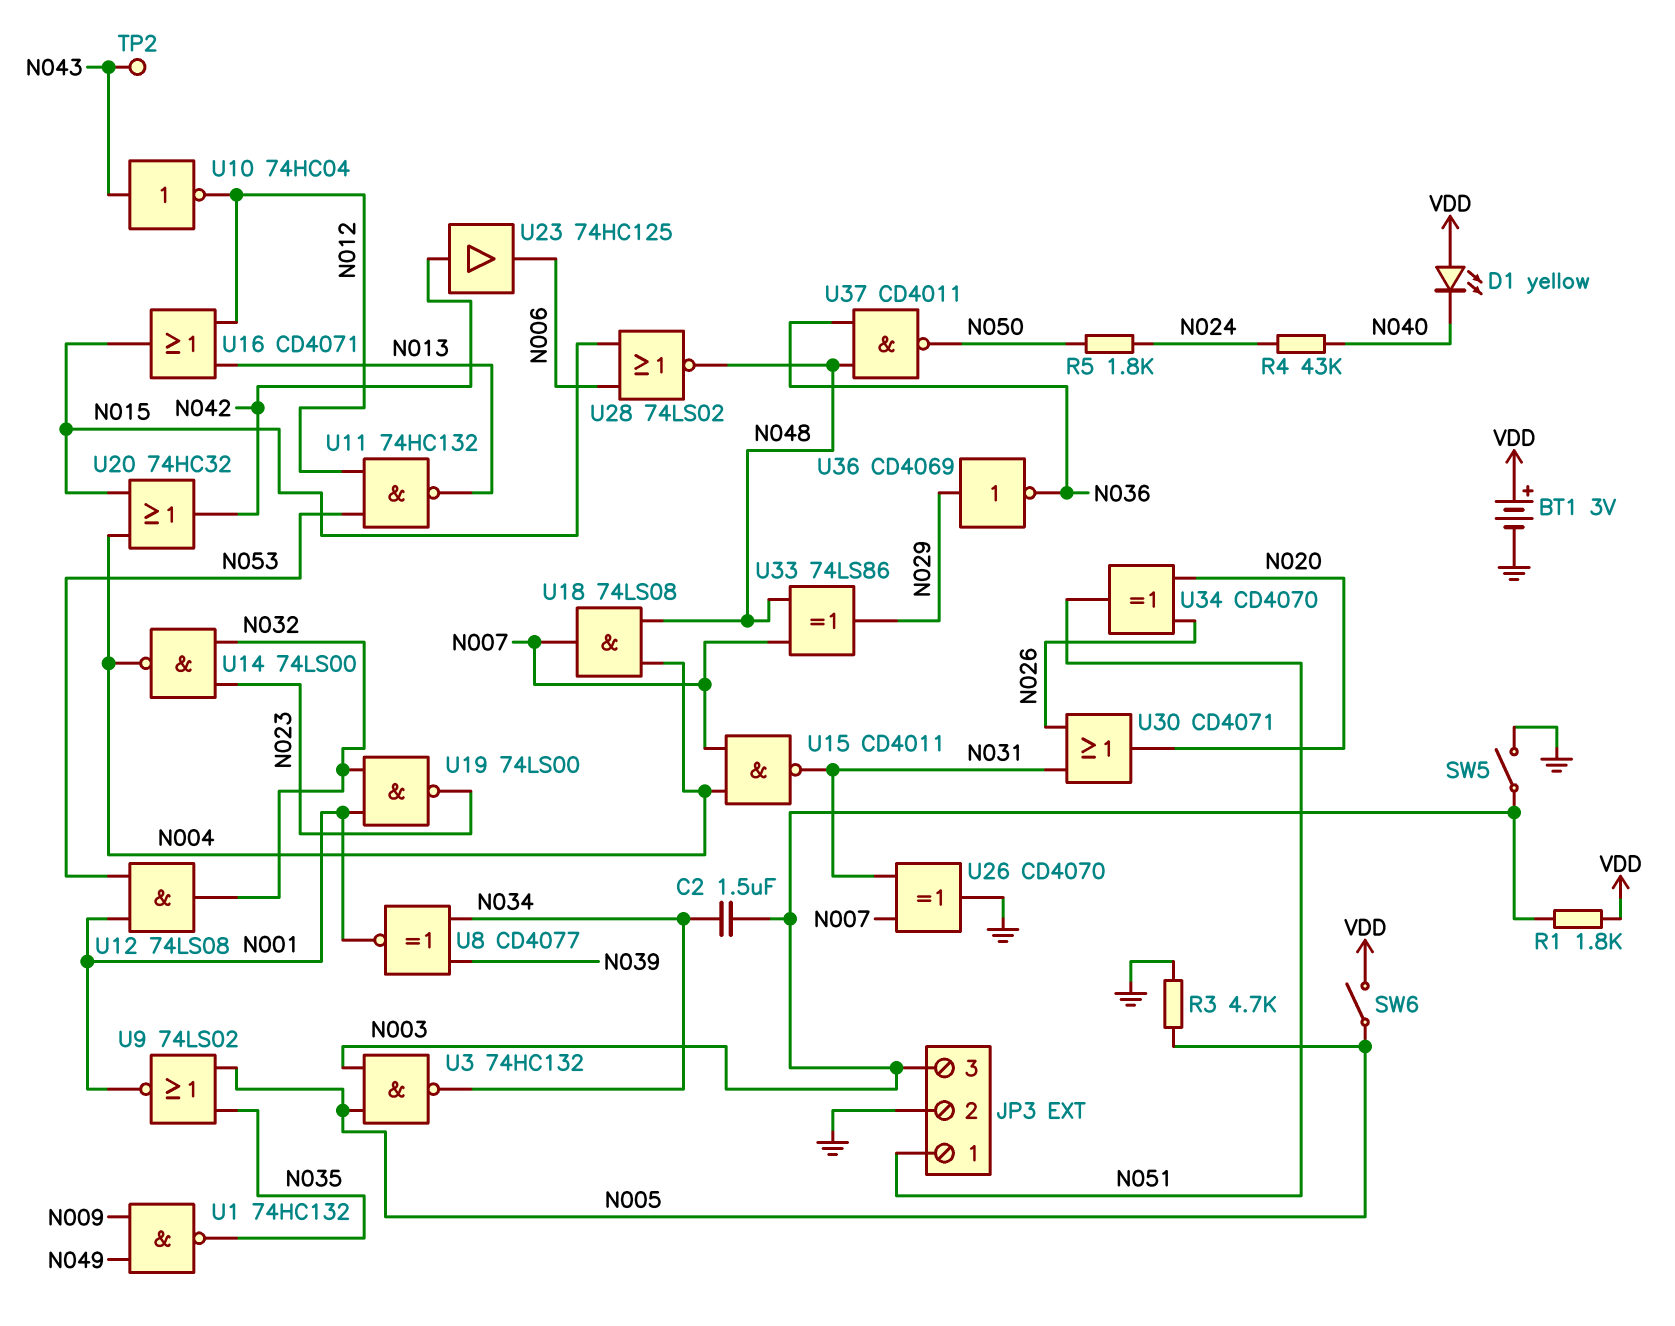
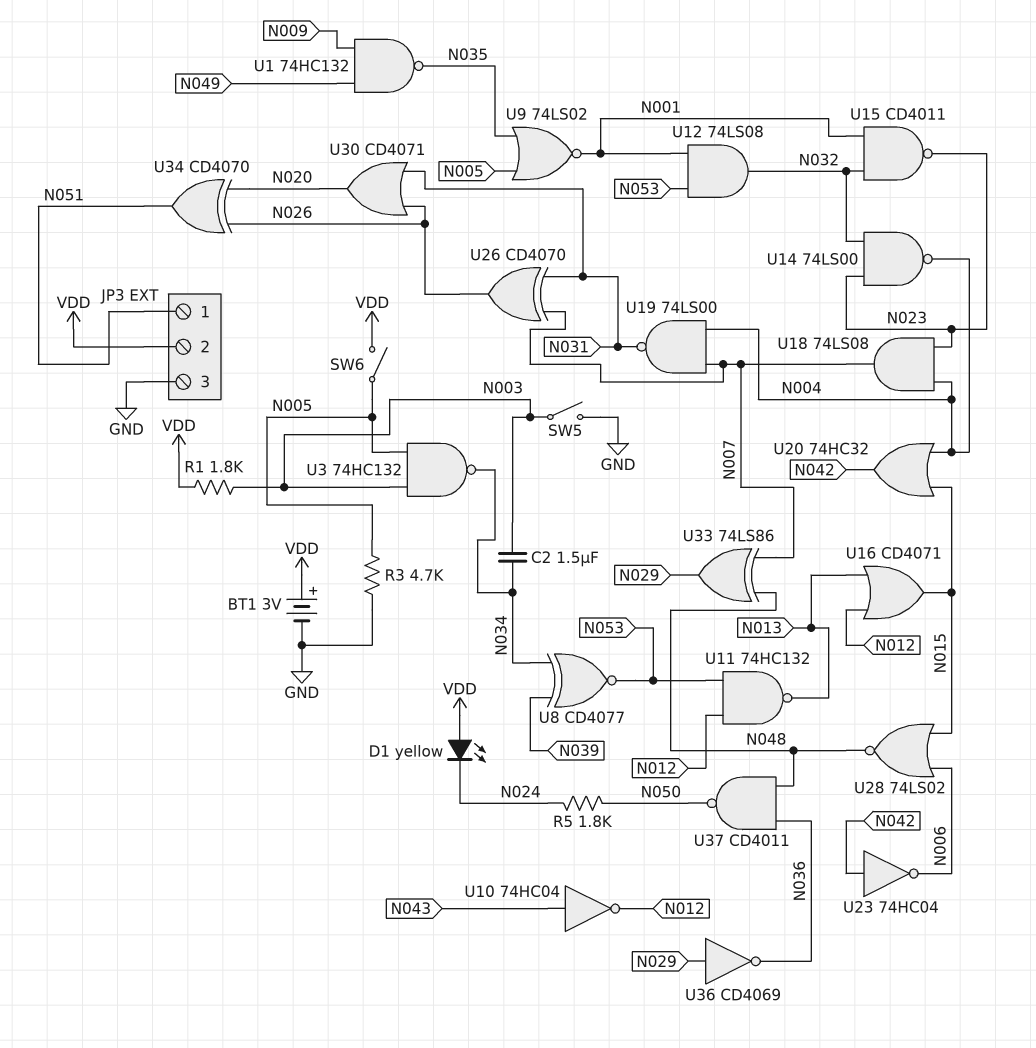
D1: LED yellow (A VDD, K N040) -> LED yellow (A VDD, K N024)
JP3 pin 2: GND -> VDD
JP3 pin 3: N003 -> GND
R4: 43k (N024, N040) -> none
TP2: test point (N043) -> none
U8: XNOR CD4077 (in N034, in N039, out N001) -> XNOR CD4077 (in N034, in N039, out N053)
U15: NAND CD4011 (in N004, in N007, out N031) -> NAND CD4011 (in N001, in N032, out N023)
U18: AND 74LS08 (in N004, in N048, out N007) -> AND 74LS08 (in N004, in N023, out N007)
U19: NAND 74LS00 (in N001, in N032, out N023) -> NAND 74LS00 (in N004, in N007, out N031)
U23: buffer 74HC125 (in N042, out N006) -> NOT 74HC04 (in N042, out N006)
U26: XOR CD4070 (in N007, in N031, out GND) -> XOR CD4070 (in N007, in N031, out N026)

